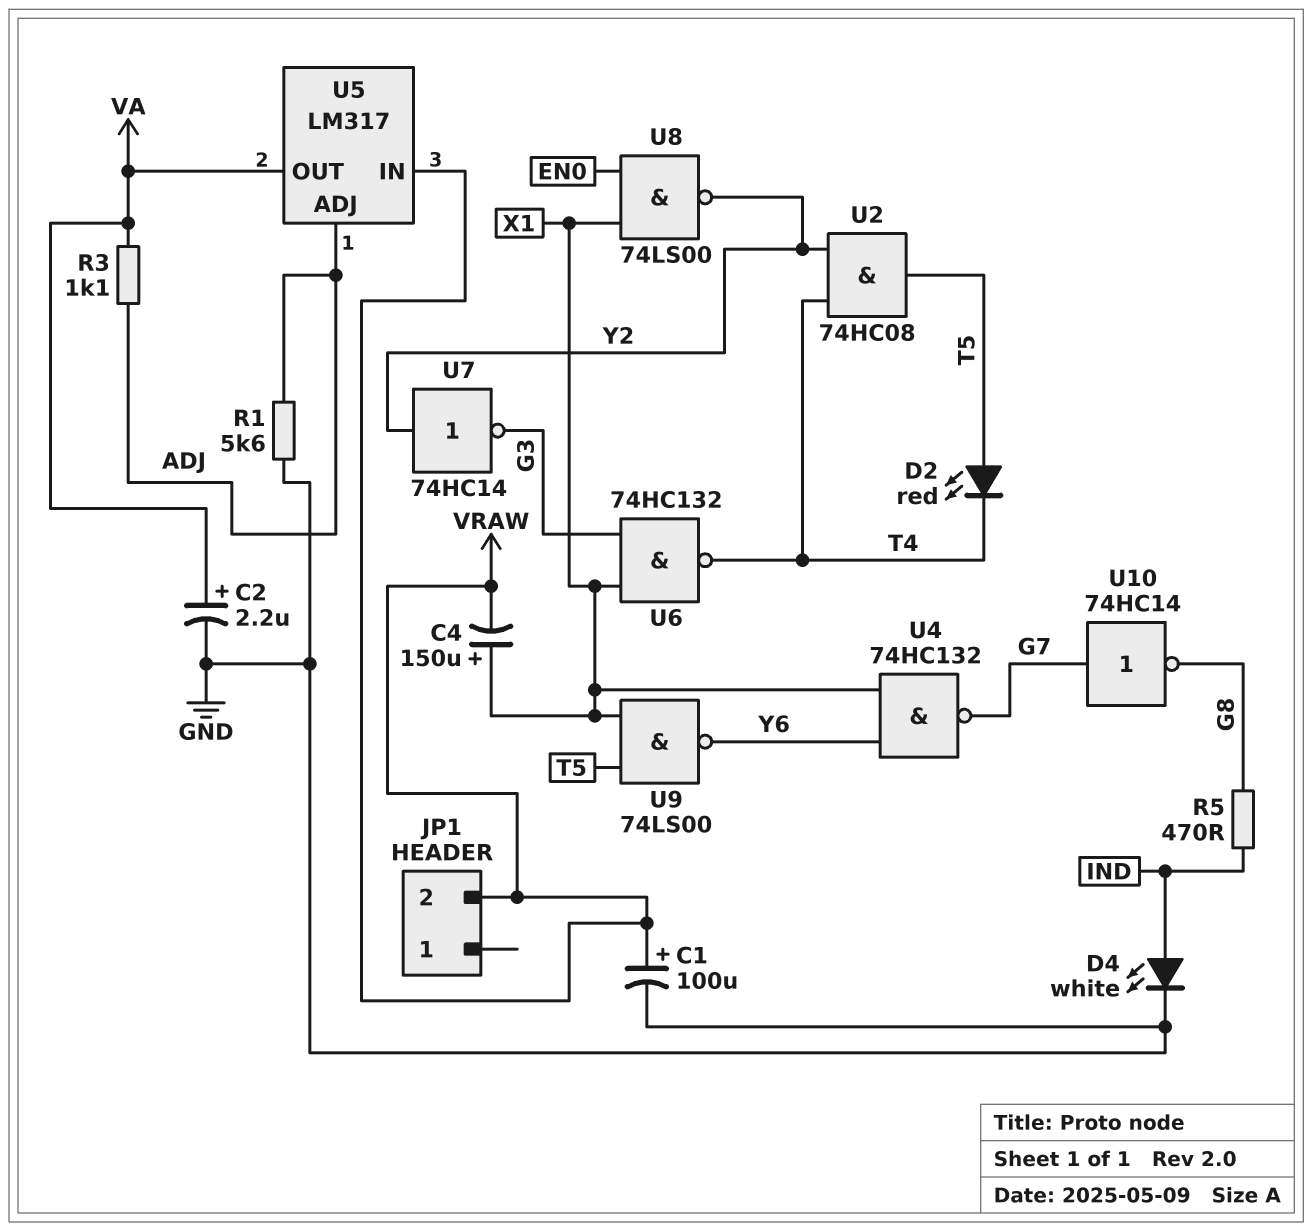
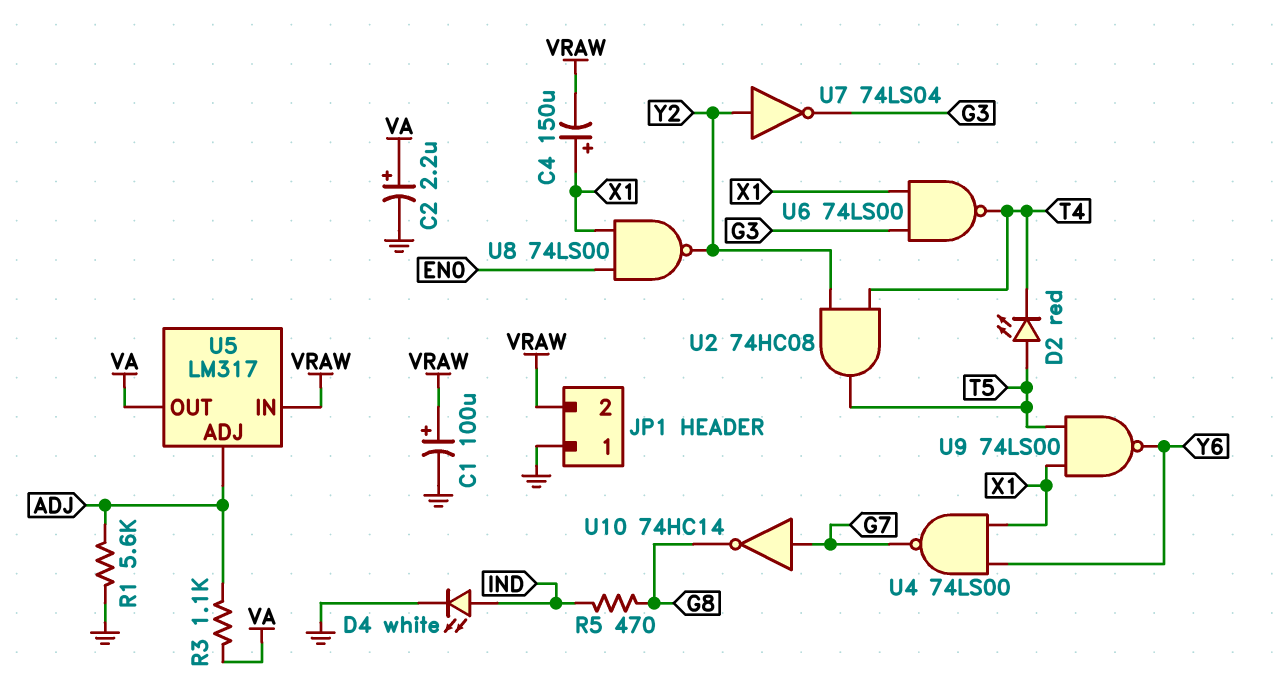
JP1 pin 1: none -> GND
U4: NAND 74HC132 (in X1, in Y6, out G7) -> NAND 74LS00 (in X1, in Y6, out G7)
U6: NAND 74HC132 (in G3, in X1, out T4) -> NAND 74LS00 (in G3, in X1, out T4)
U7: NOT 74HC14 (in Y2, out G3) -> NOT 74LS04 (in Y2, out G3)

